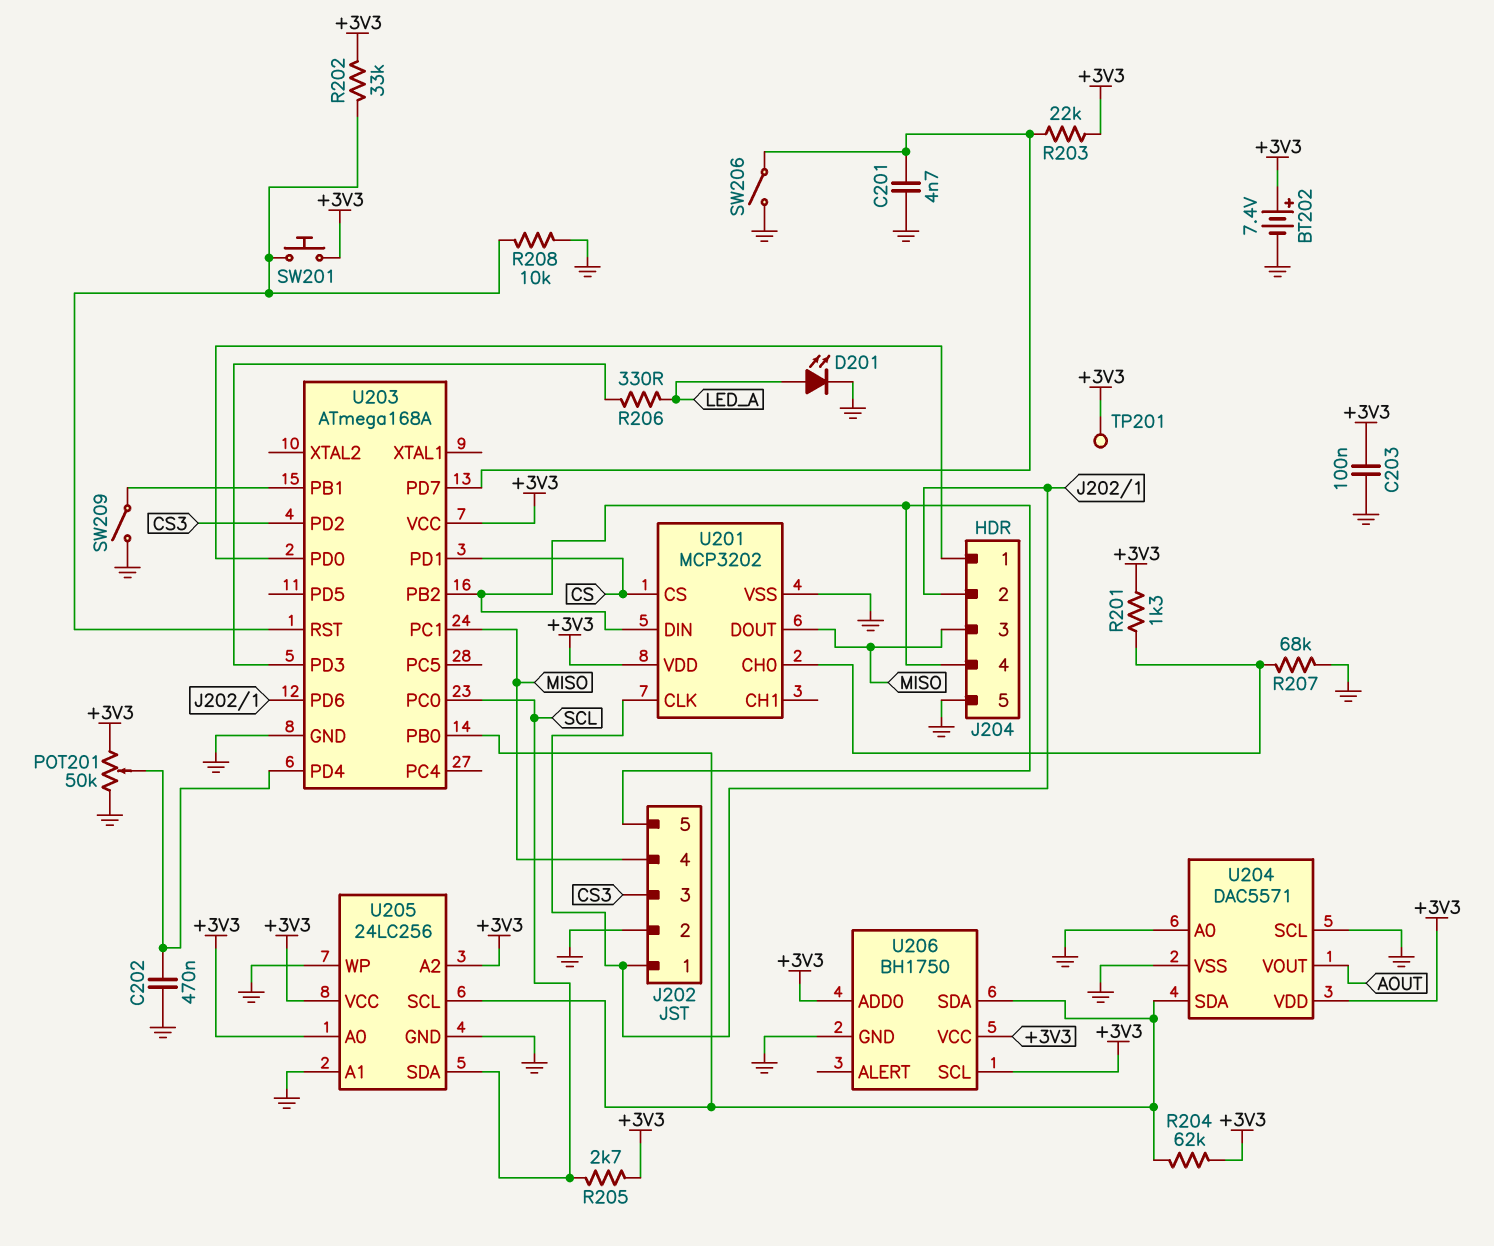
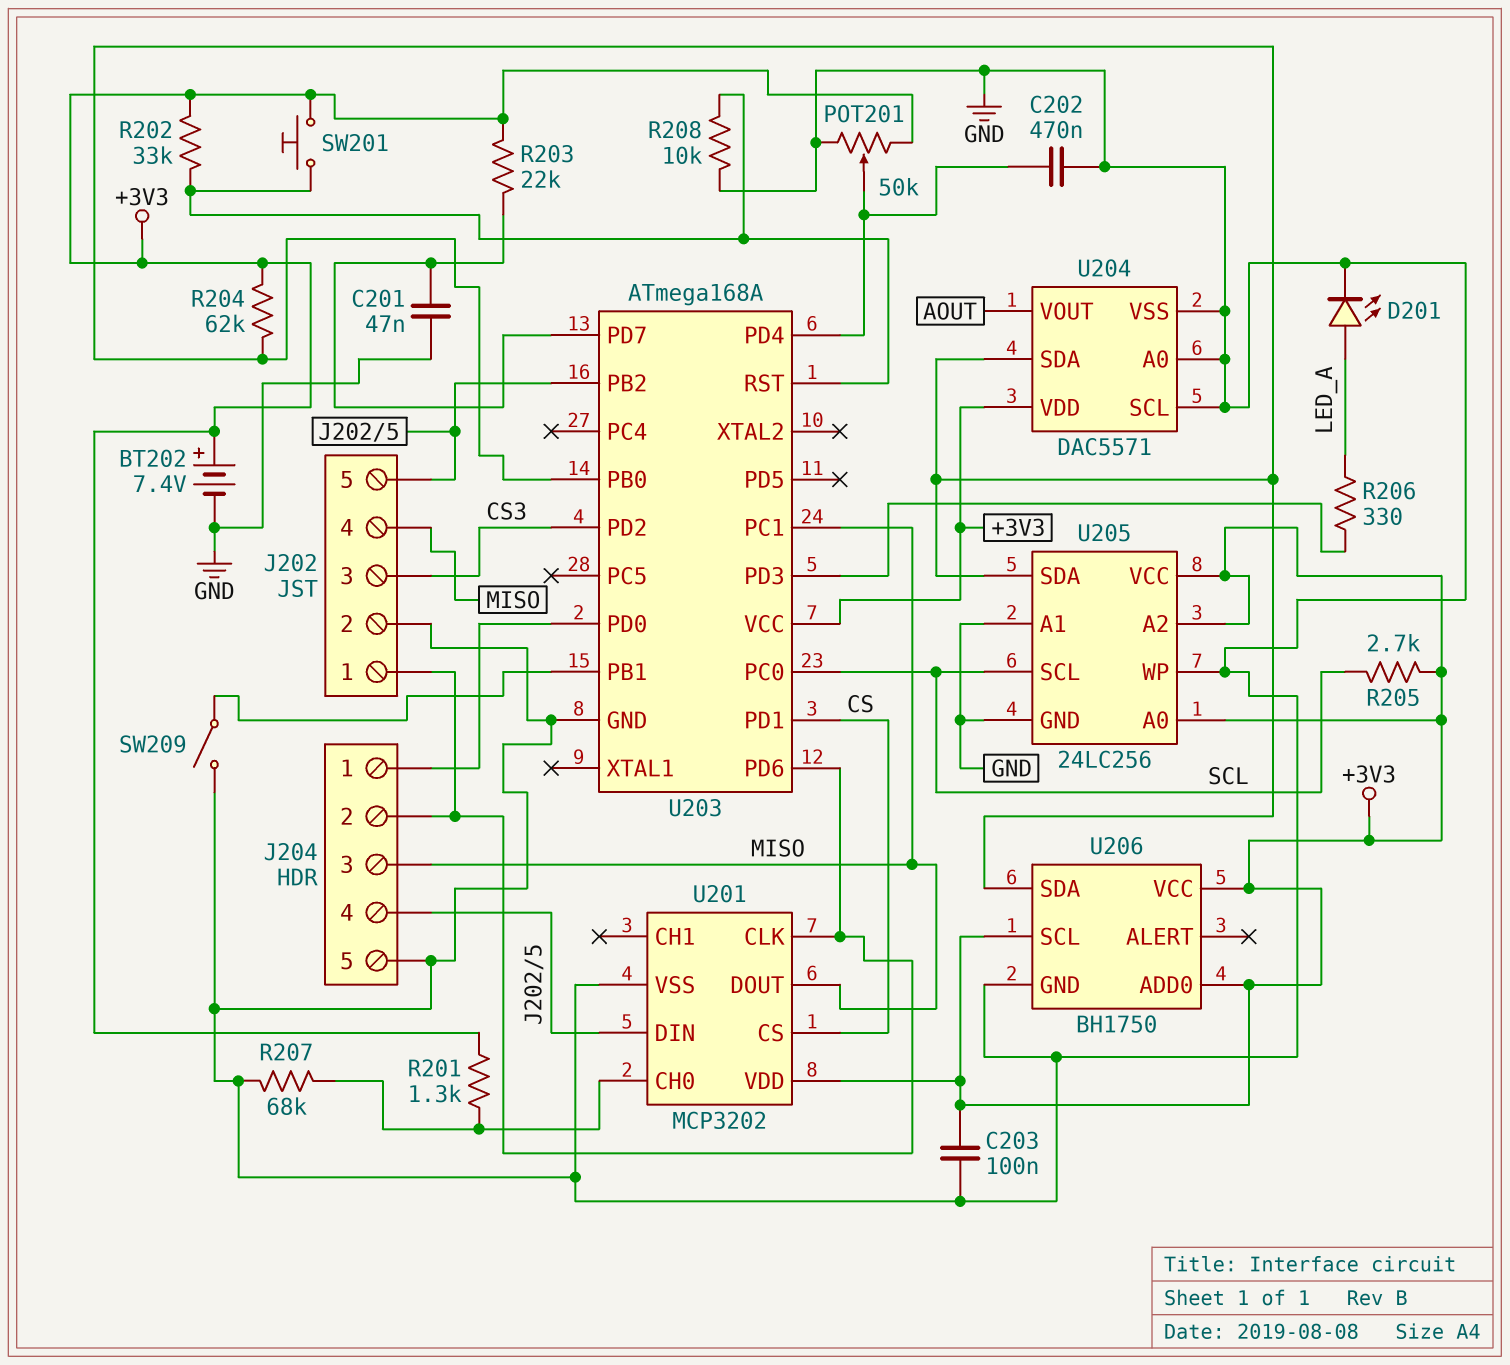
C201: 4.7nF (GND, U203/PD7) -> 47nF (GND, U203/PD7)
SW206: switch (GND, U203/PD7) -> none
TP201: test point (+3V3) -> none
U205 pin SCL: U203/PB0 -> SCL
U205 pin SDA: SCL -> U203/PB0

